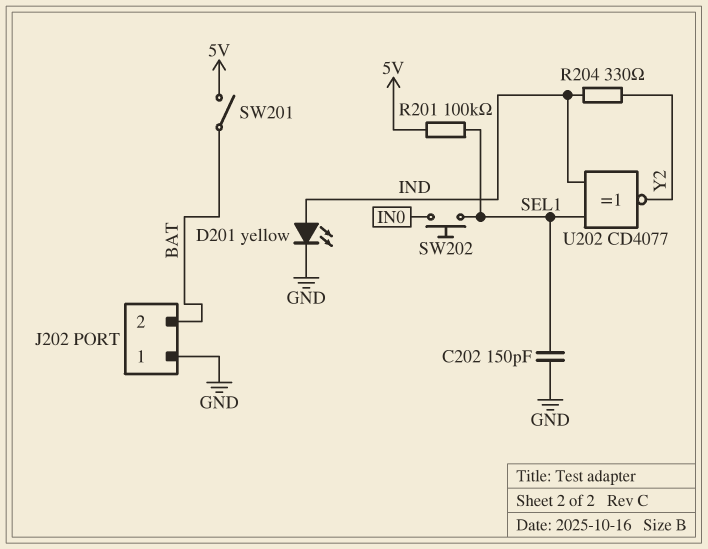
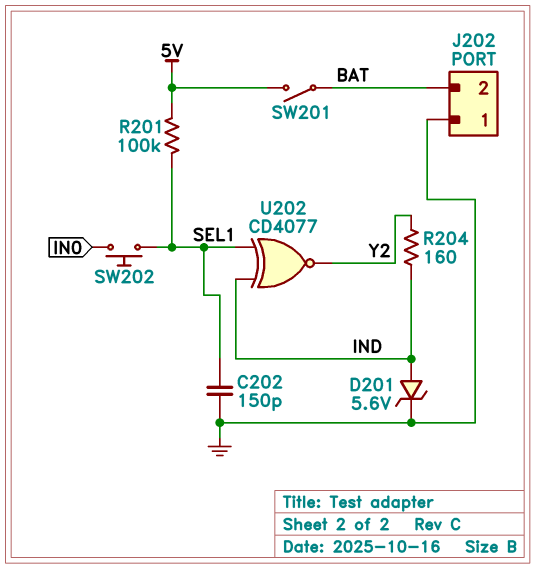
D201: LED yellow (A IND, K GND) -> zener 5.6V (A IND, K GND)
R204: 330 (IND, Y2) -> 160 (IND, Y2)

